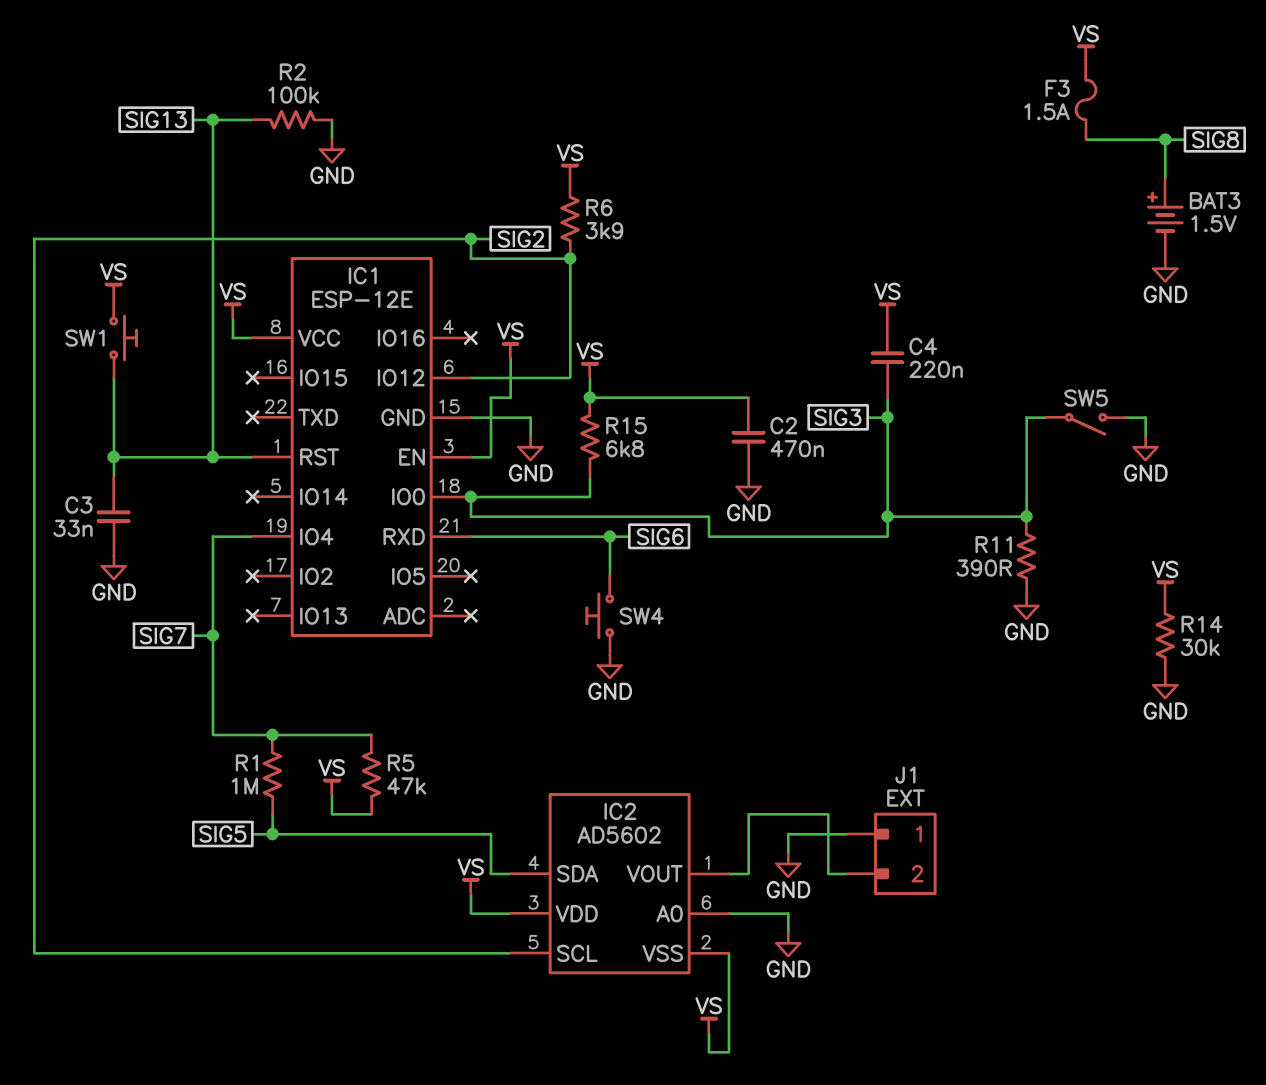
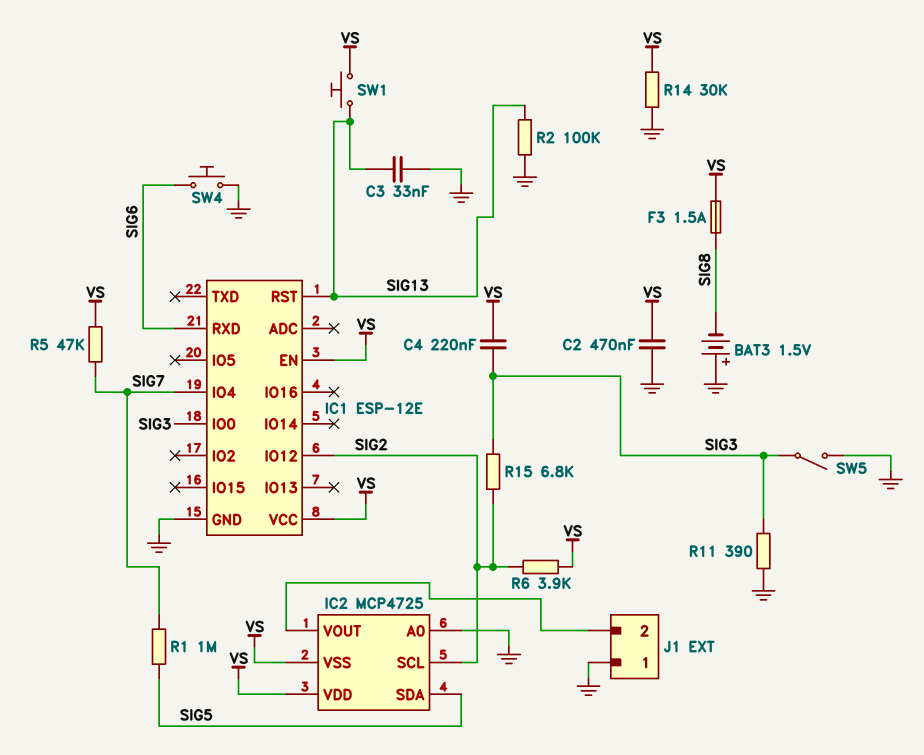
BAT3: 1.5V (plus SIG8, minus GND) -> 1.5V (plus GND, minus SIG8)
IC2: AD5602 -> MCP4725
R15: 6.8k (SIG3, VS) -> 6.8k (SIG2, SIG3)

